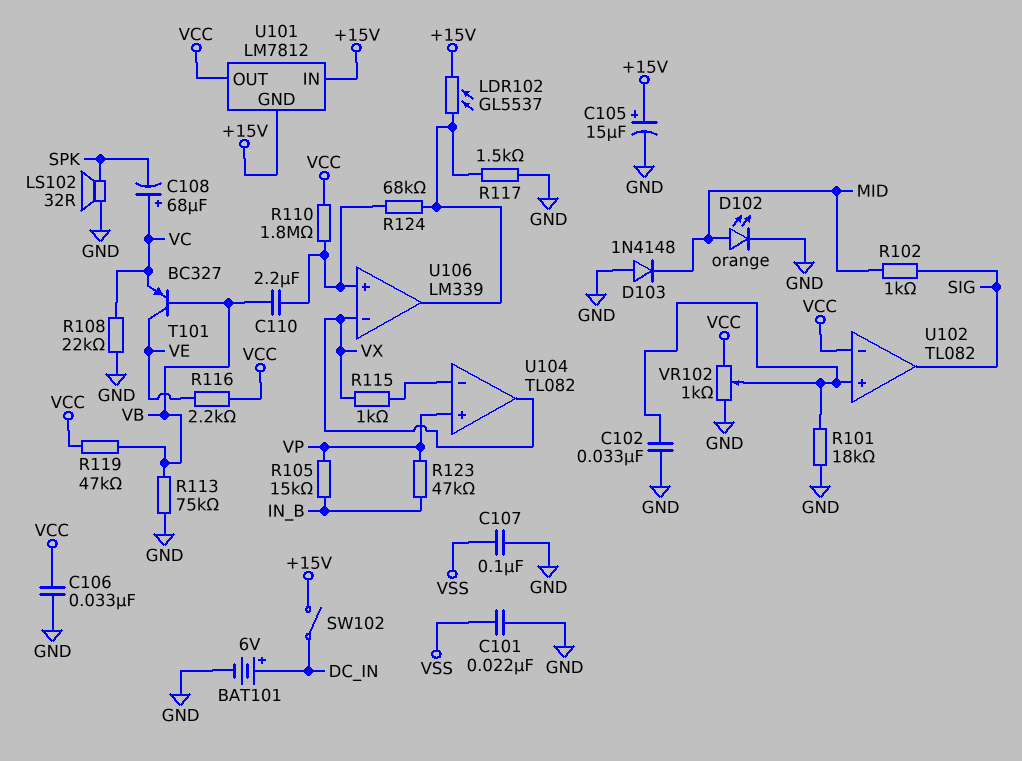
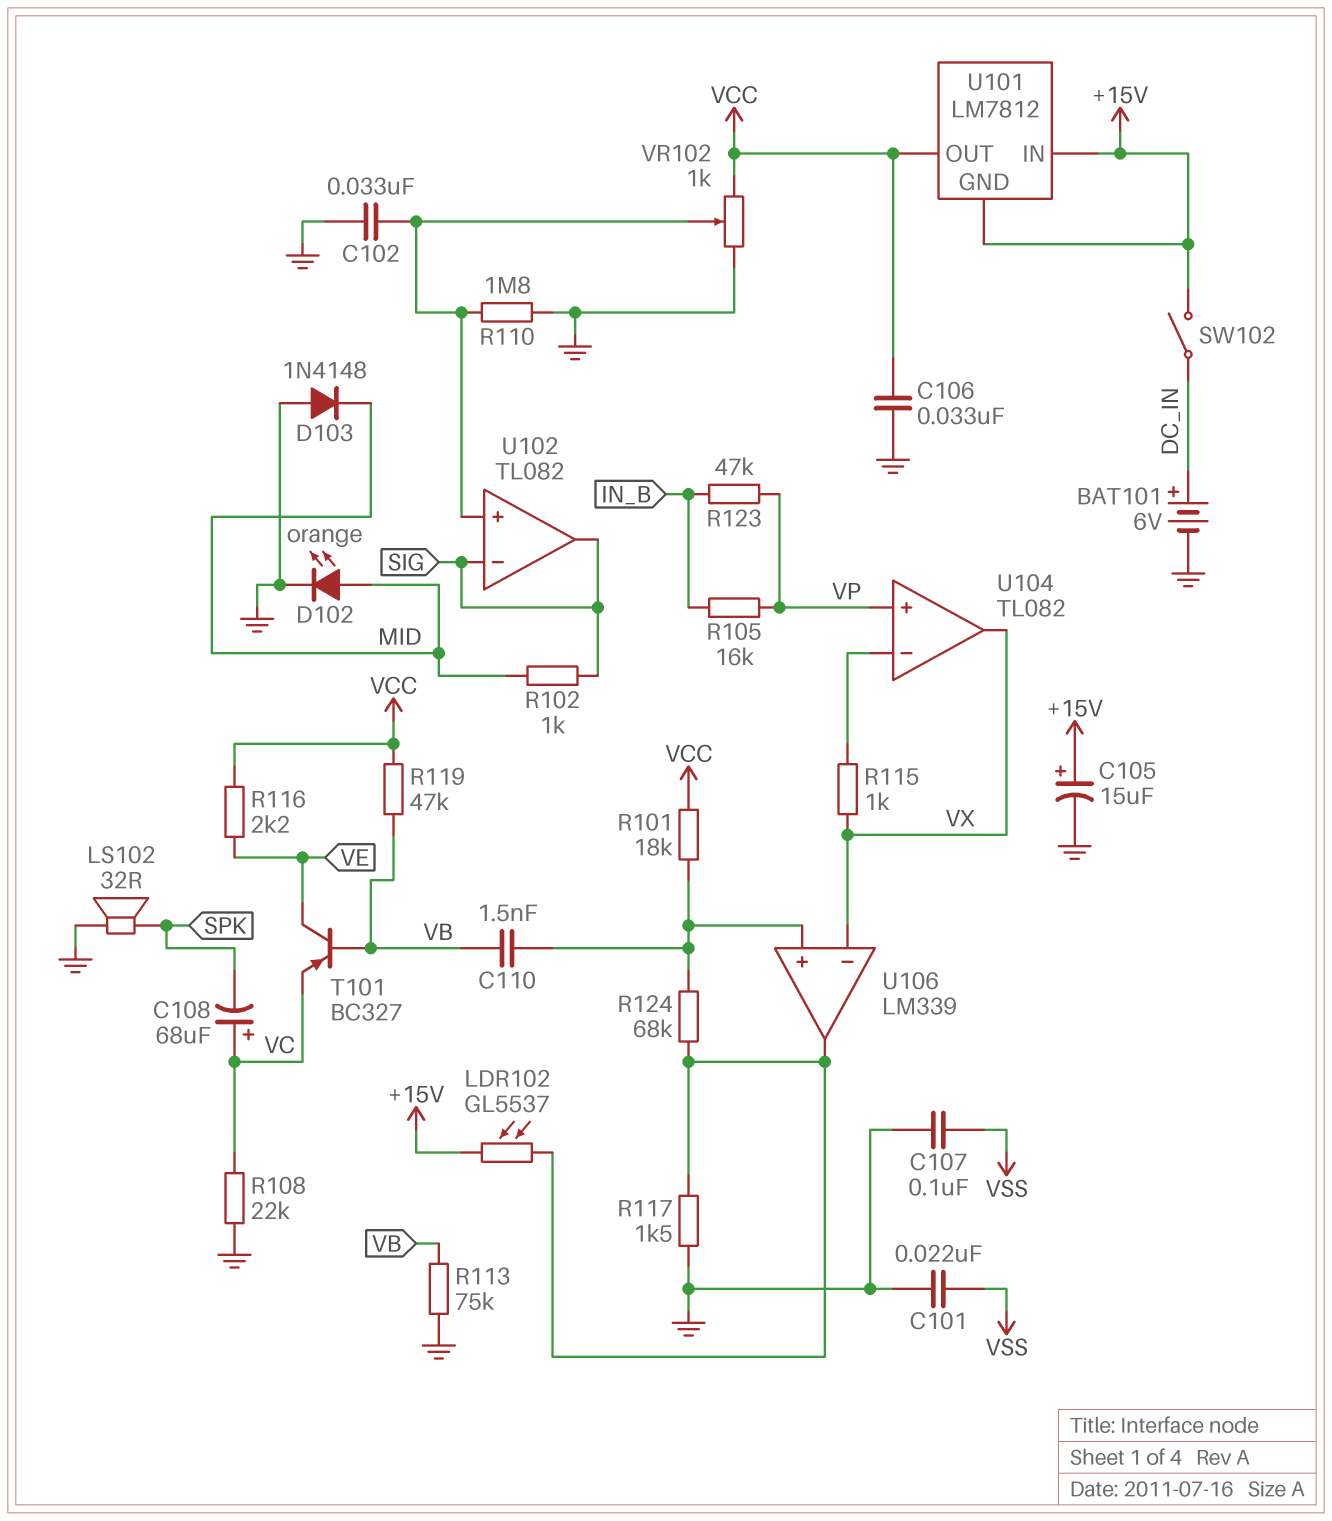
C110: 2.2uF (U106/in+, VB) -> 1.5nF (U106/in+, VB)
R101: 18k (GND, U102/in+) -> 18k (U106/in+, VCC)
R105: 15k (IN_B, VP) -> 16k (IN_B, VP)
R110: 1.8M (U106/in+, VCC) -> 1.8M (GND, U102/in+)
U102 pin in-: VCC -> SIG

